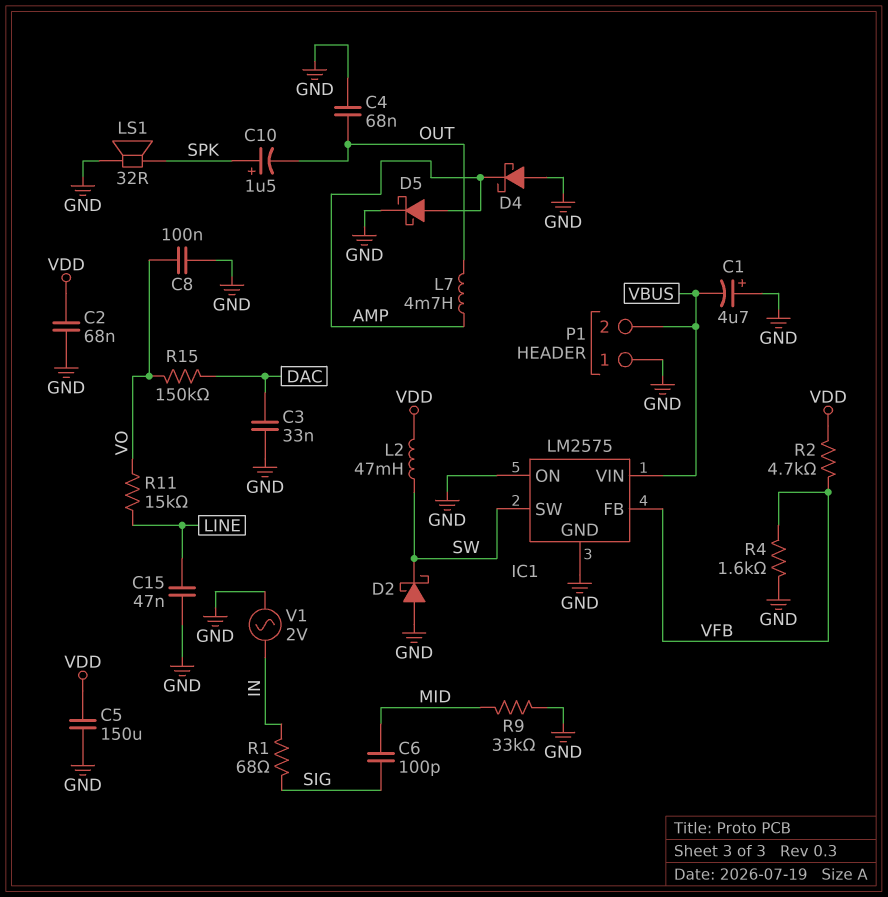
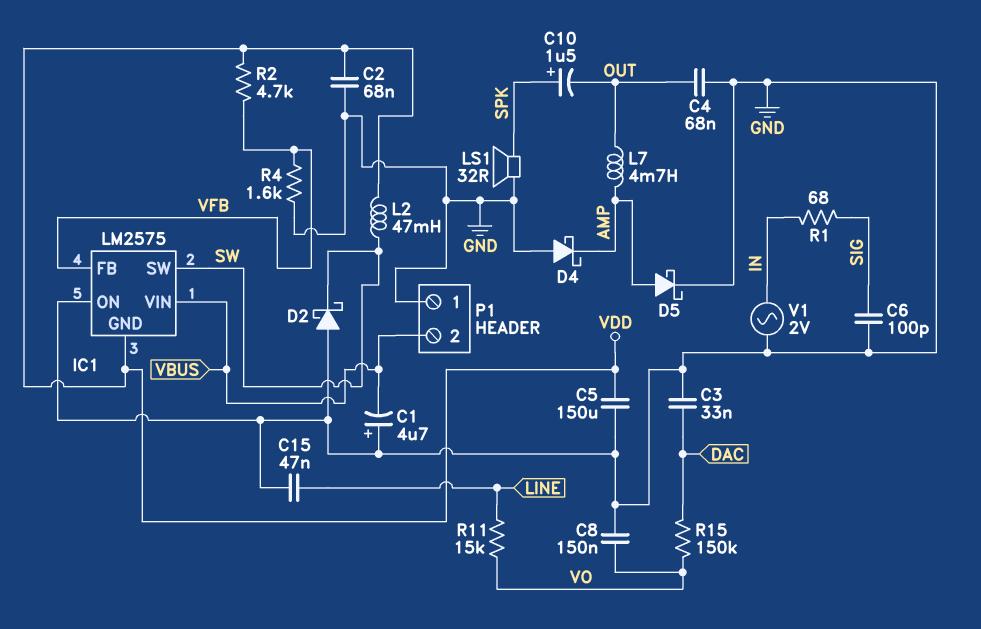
C6: 100pF (MID, SIG) -> 100pF (GND, SIG)
C8: 100nF (GND, VO) -> 150nF (GND, VO)
IC1 pin GND: GND -> VDD
R9: 33k (GND, MID) -> none

